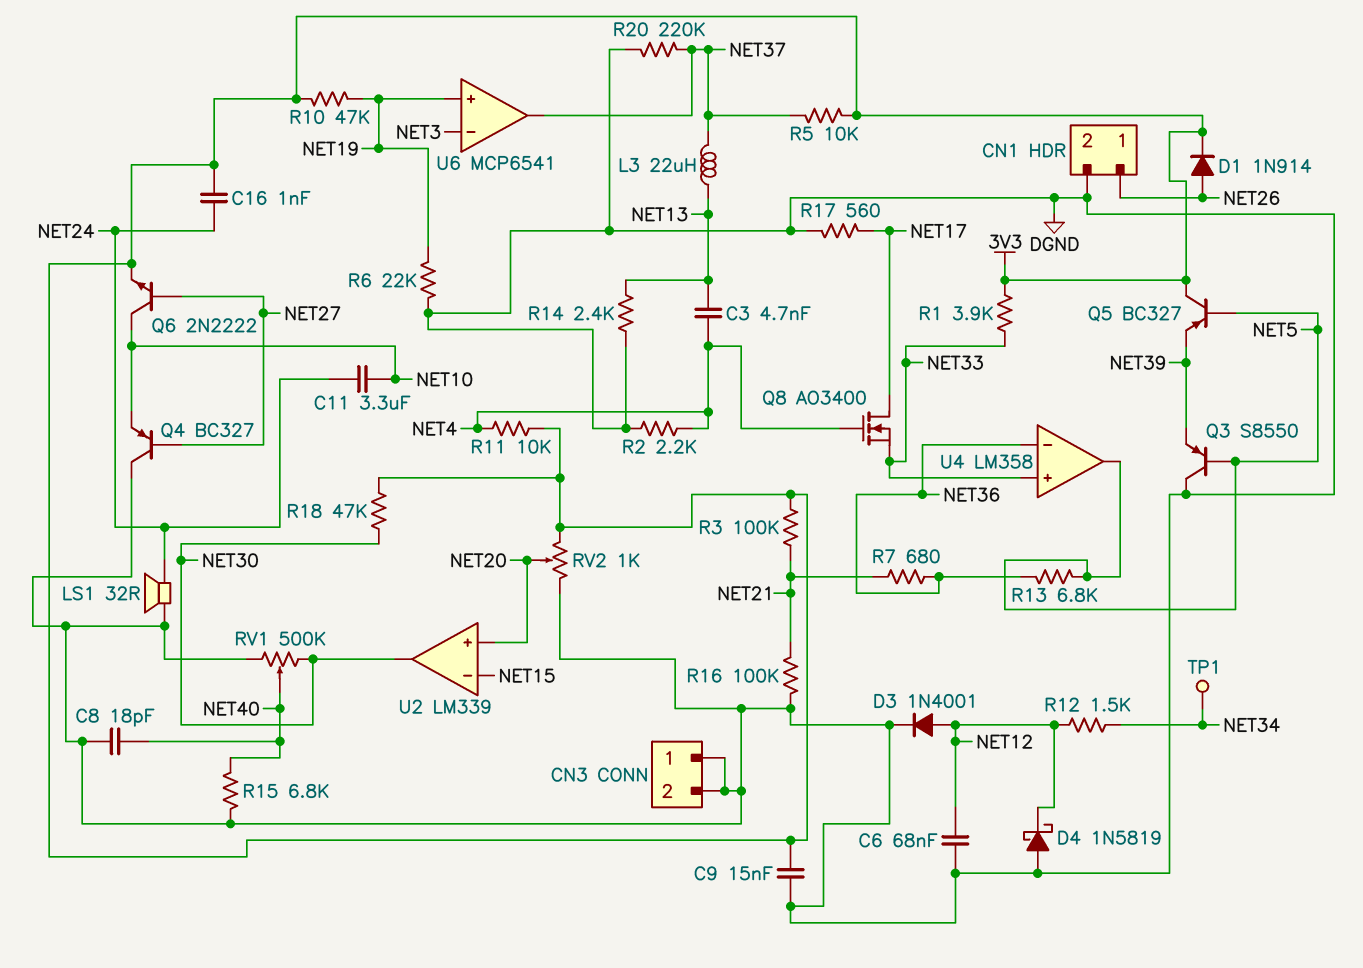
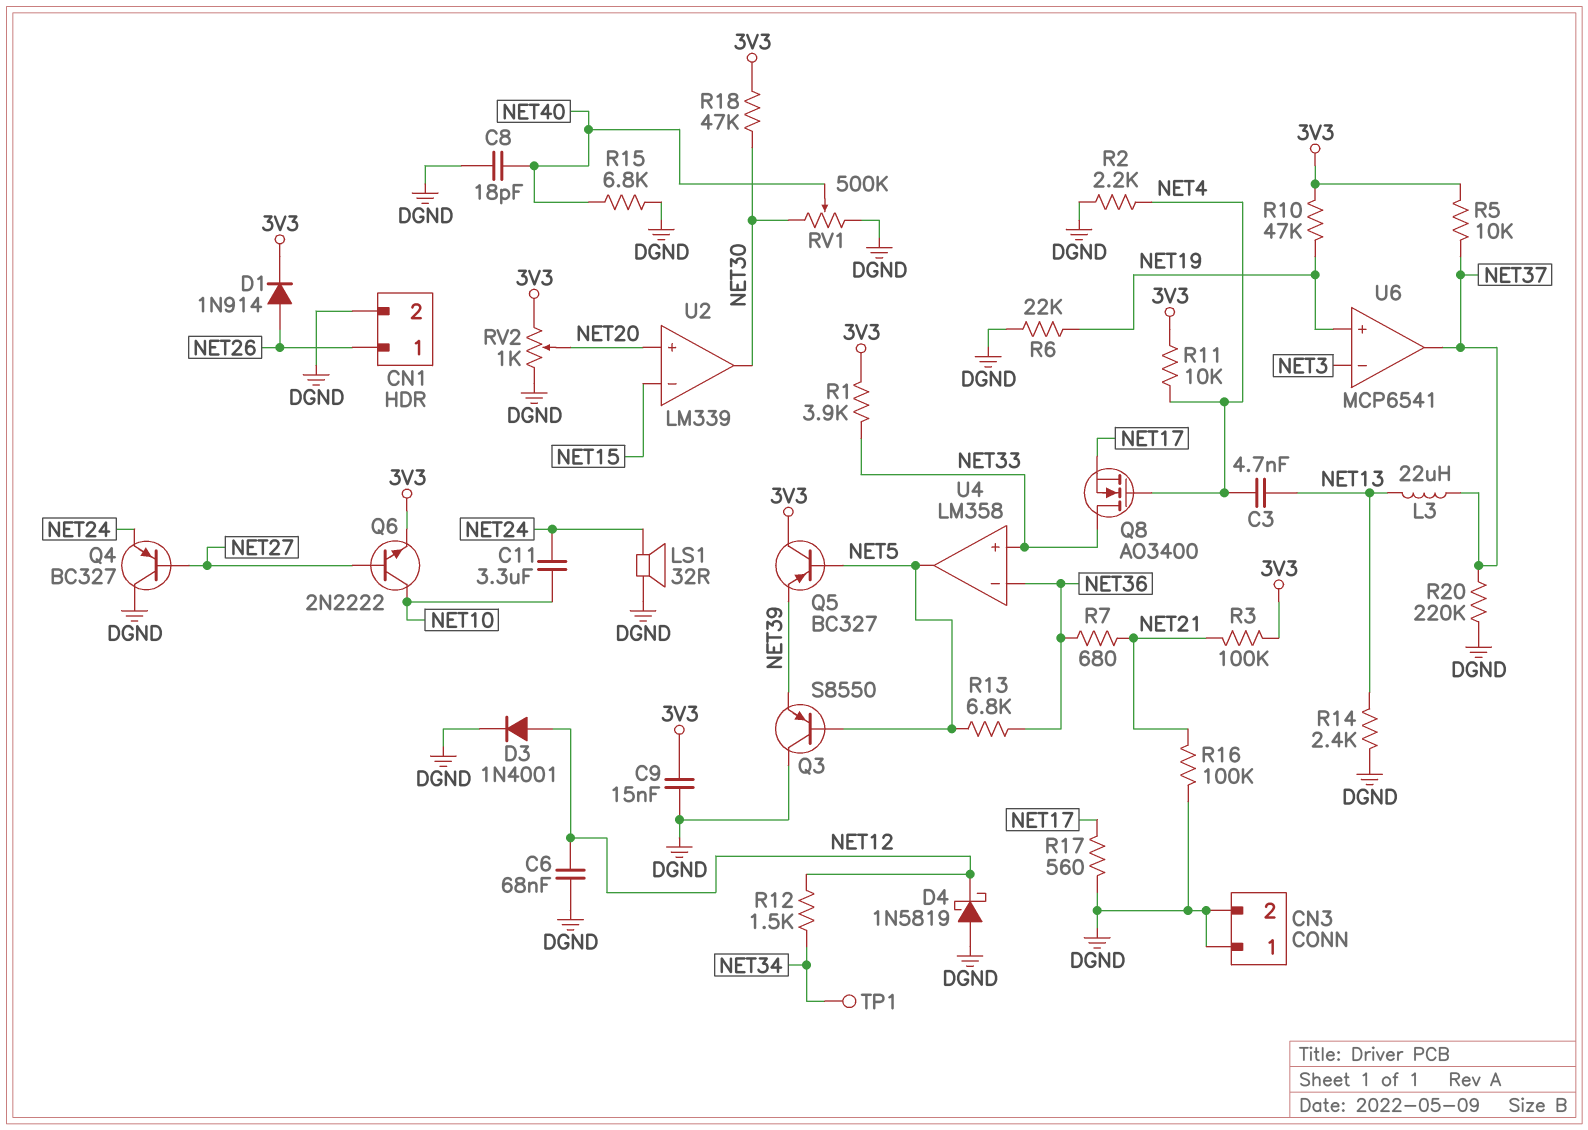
C16: 1nF (3V3, NET24) -> none
Q4: PNP BC327 (B NET27, C DGND, E NET10) -> PNP BC327 (B NET27, C DGND, E NET24)
Q8: NMOS AO3400 (G NET4, D NET17, S NET33) -> NMOS AO3400 (G NET4, D NET33, S NET17)

